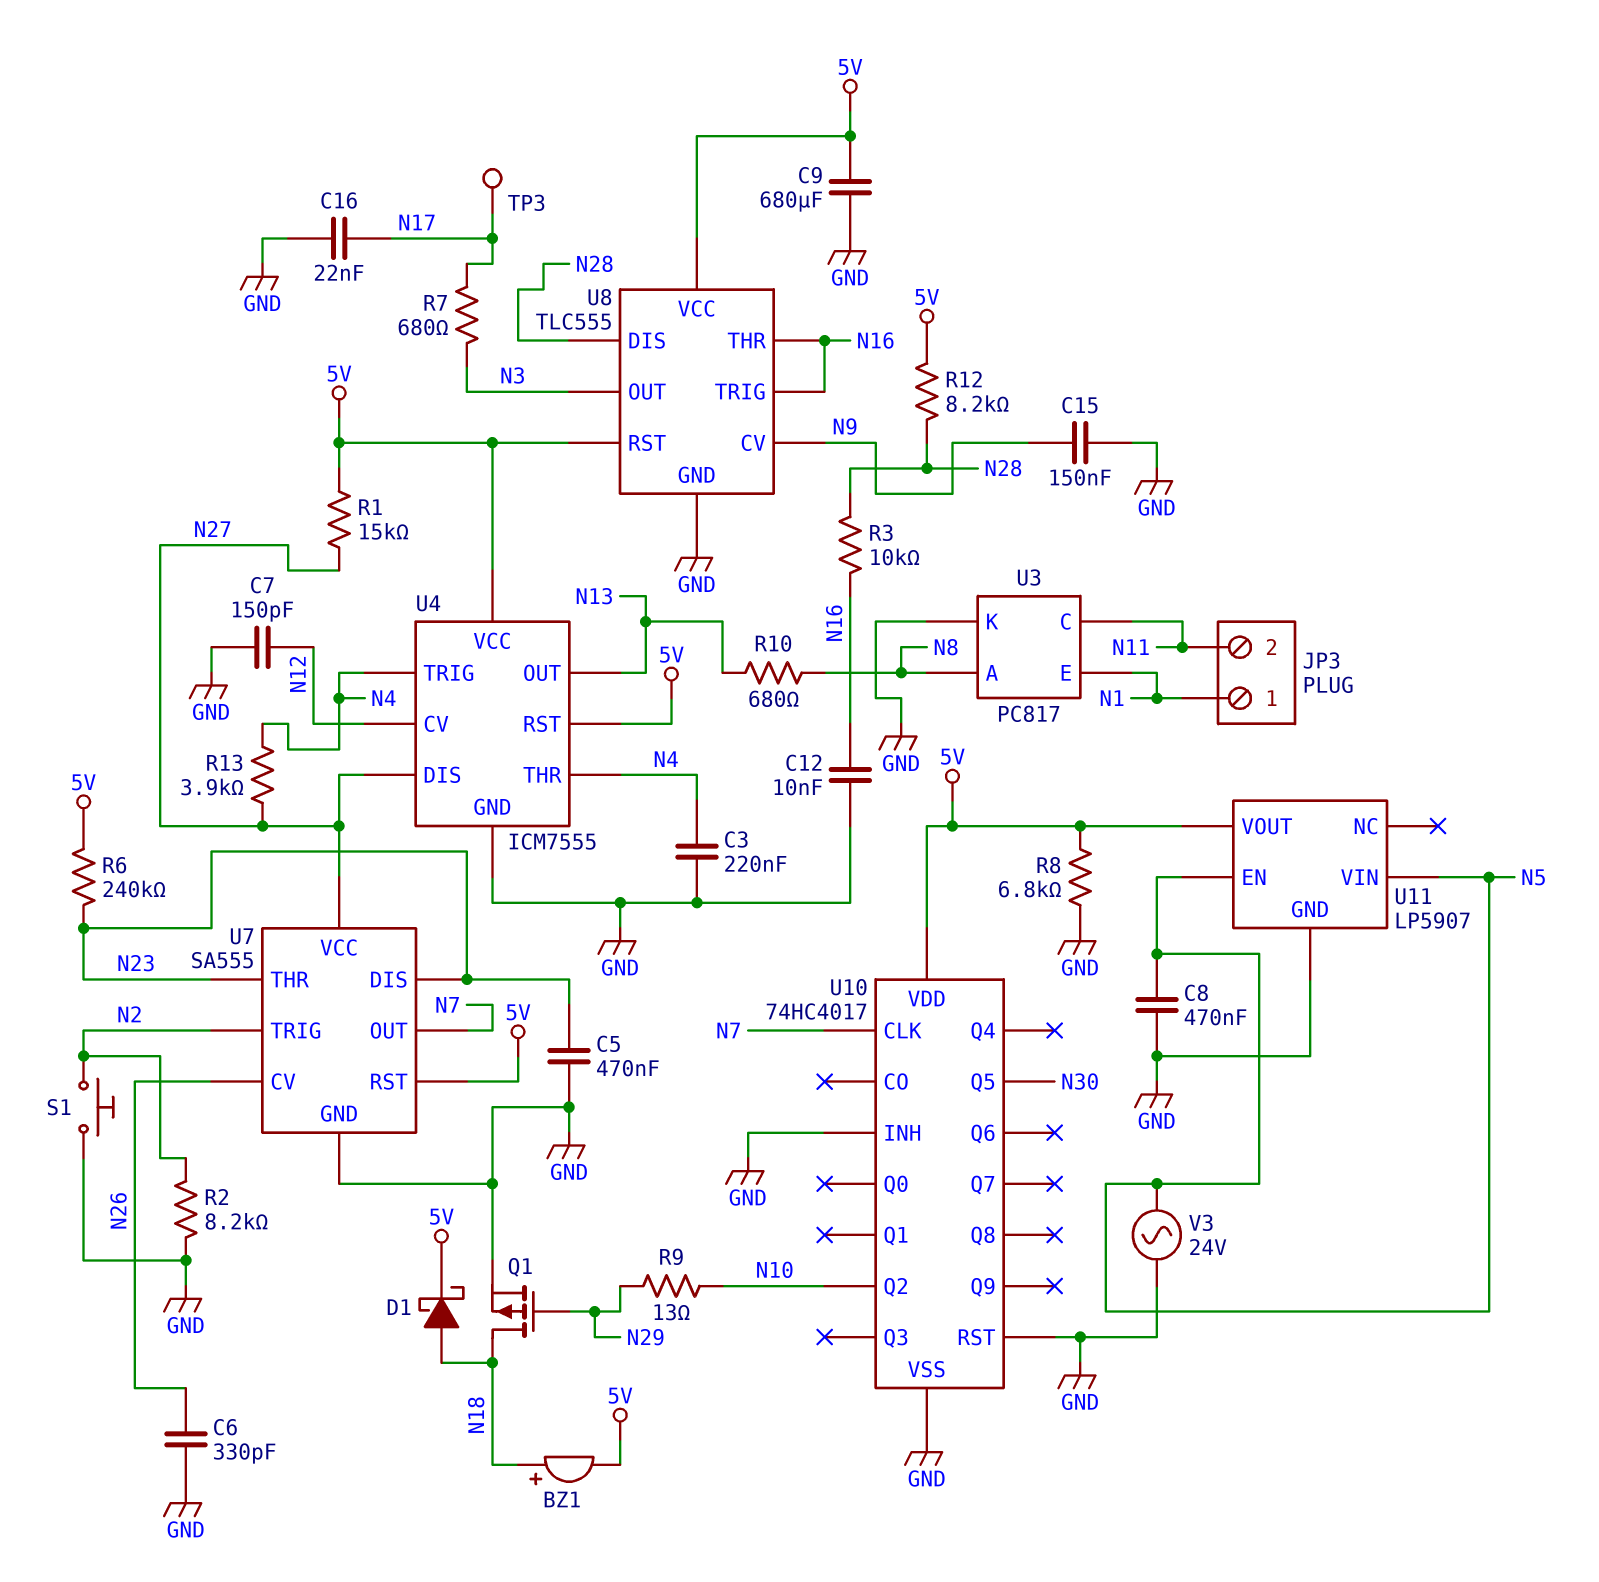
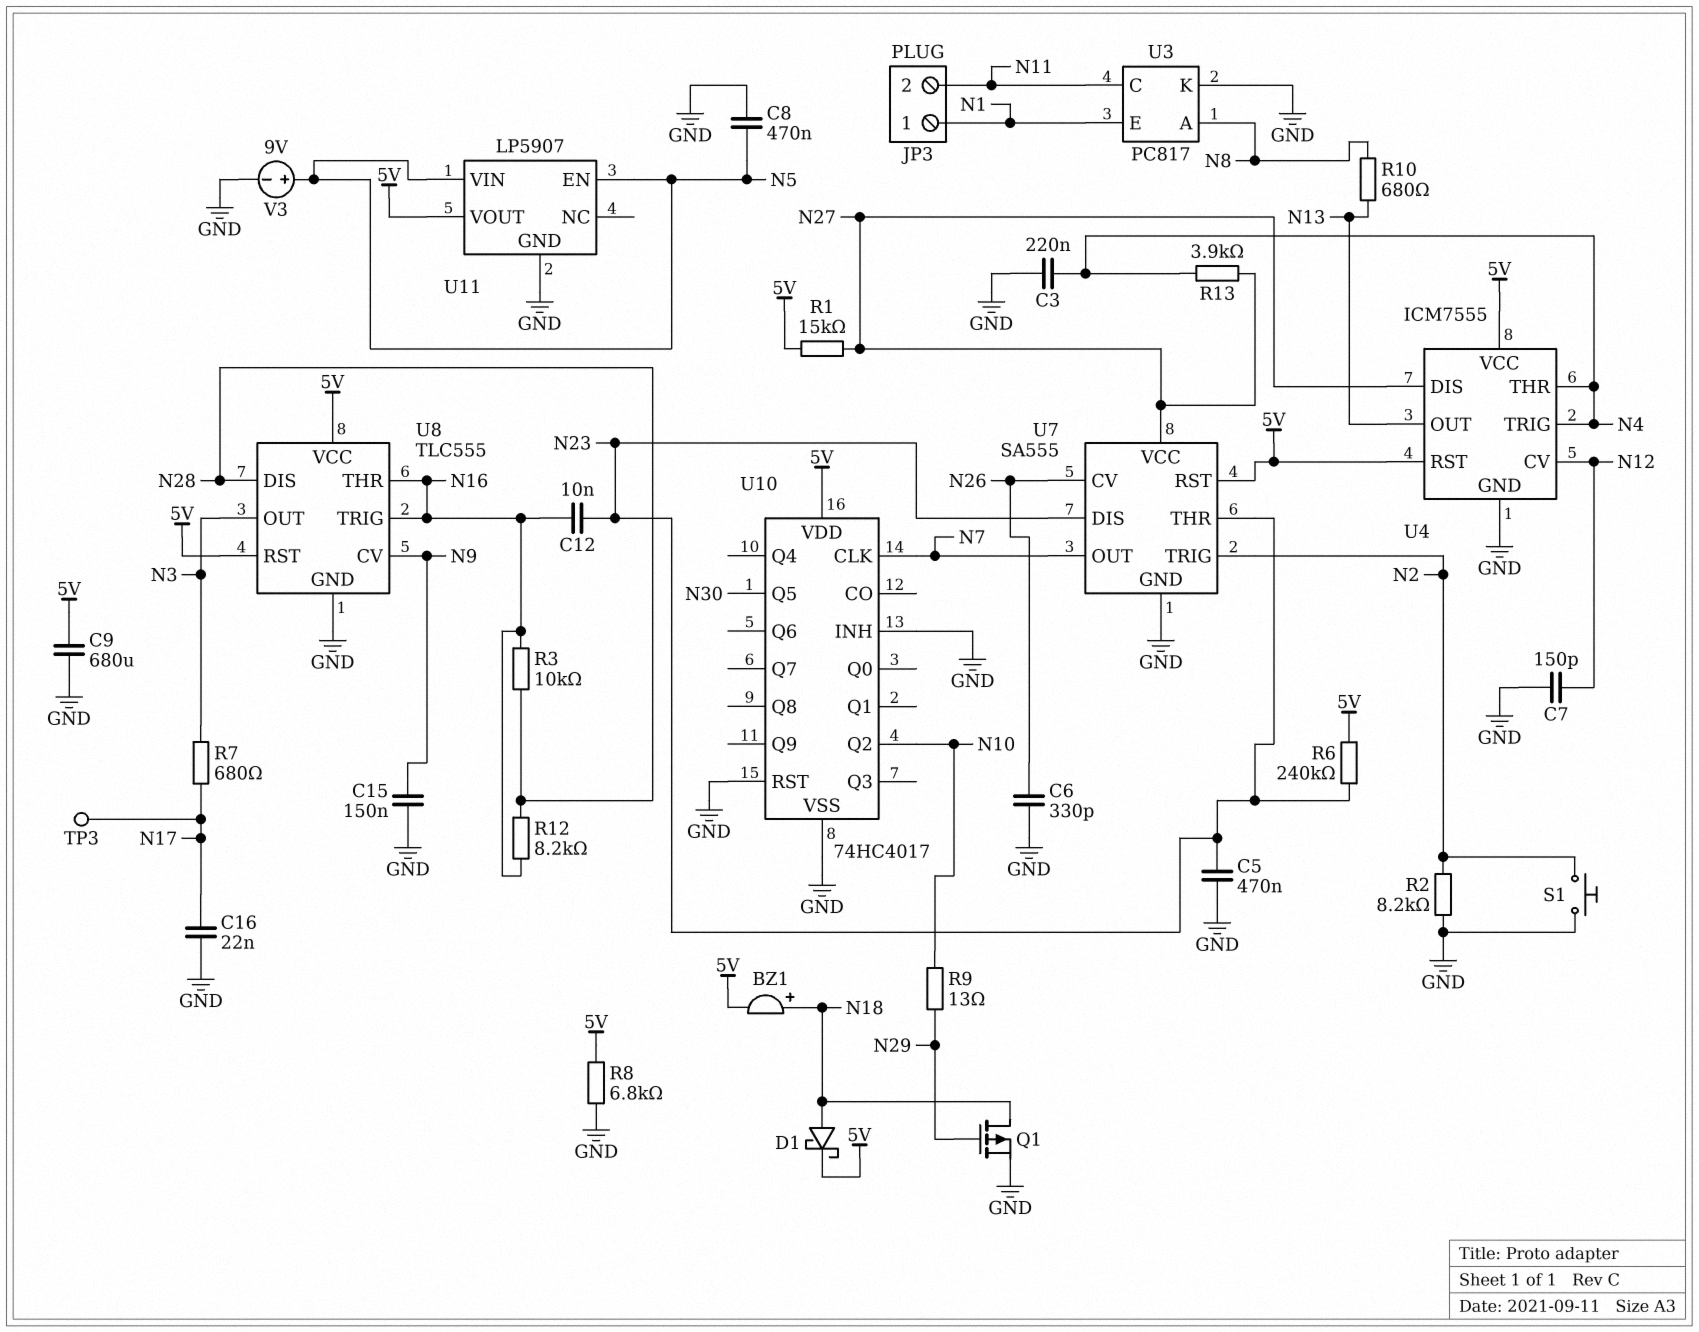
C12: 10nF (GND, N16) -> 10nF (N16, N23)
R12: 8.2k (5V, N28) -> 8.2k (N16, N28)
V3: AC 24V (GND, N5) -> 9V (plus N5, minus GND)

